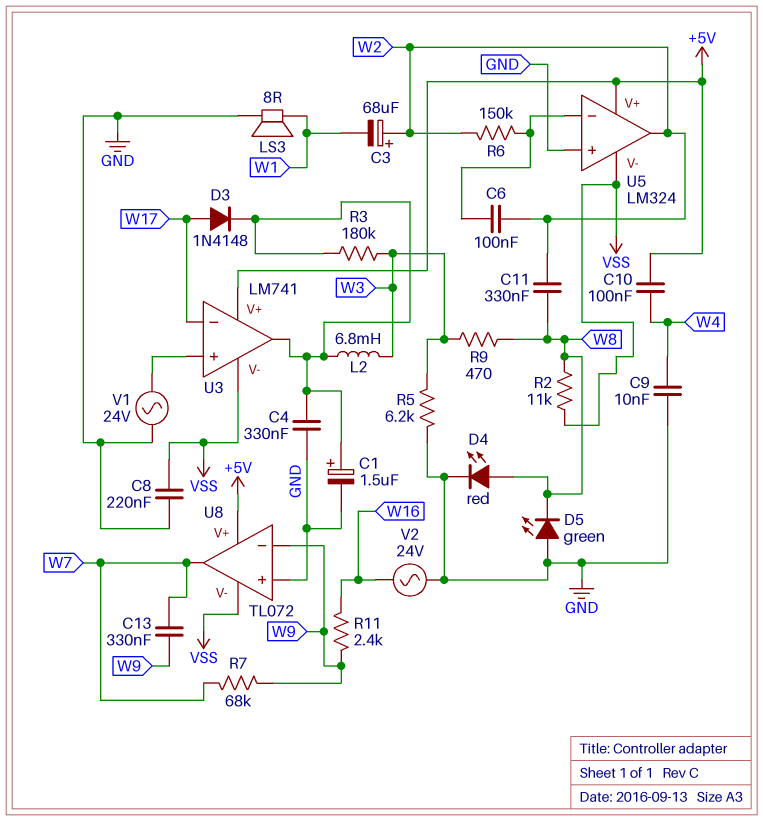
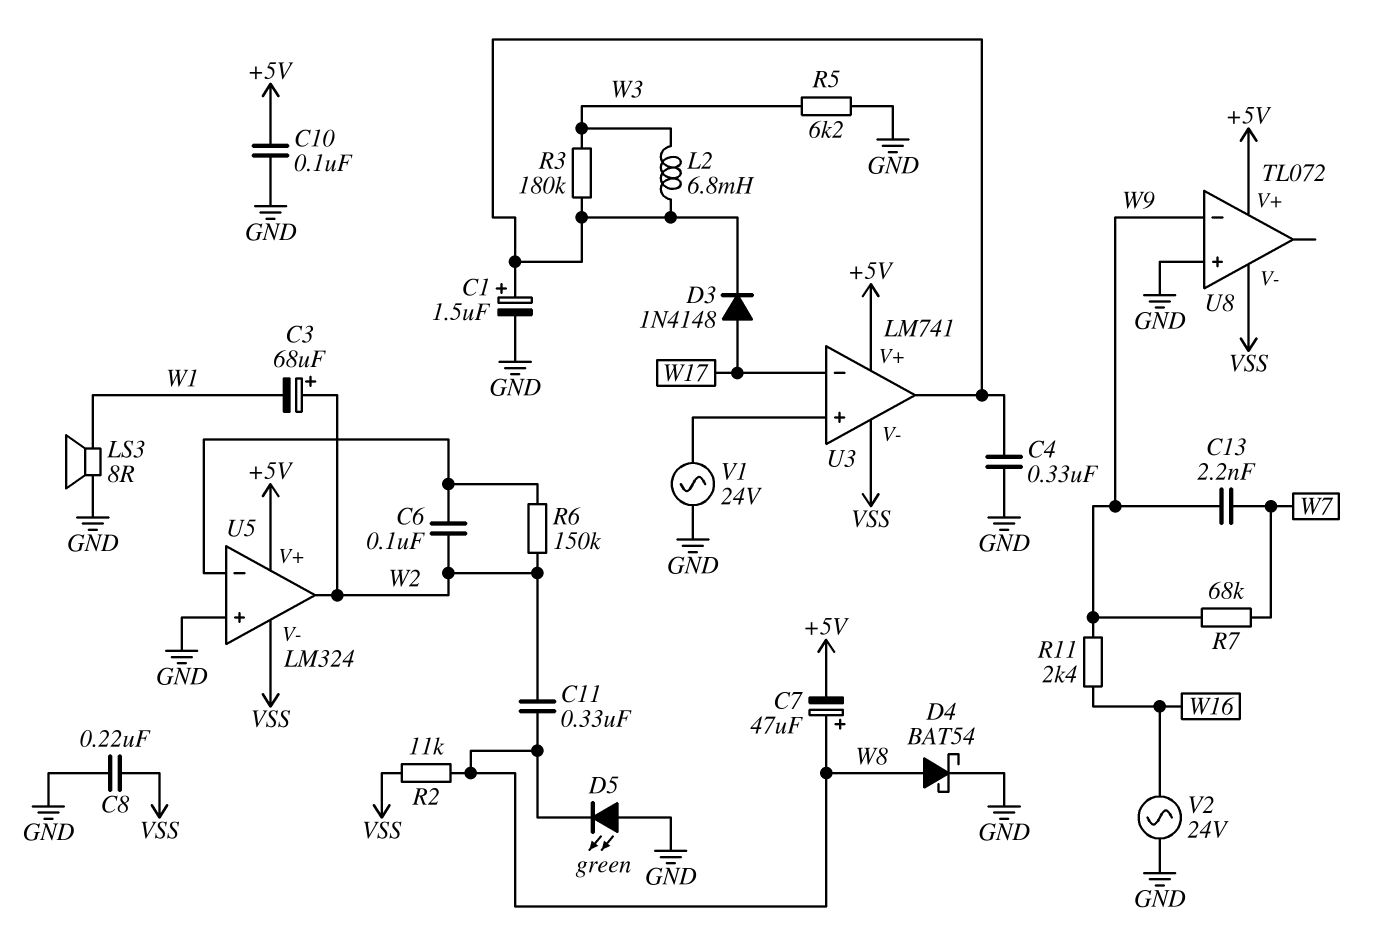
C7: none -> 47uF (plus W8, minus +5V)
C9: 10nF (GND, W4) -> none
C10: 100nF (+5V, W4) -> 100nF (+5V, GND)
C13: 330nF (W7, W9) -> 2.2nF (W7, W9)
D4: LED red (A W8, K GND) -> schottky BAT54 (A W8, K GND)
R9: 470 (W3, W8) -> none
U8 pin out: W7 -> none

